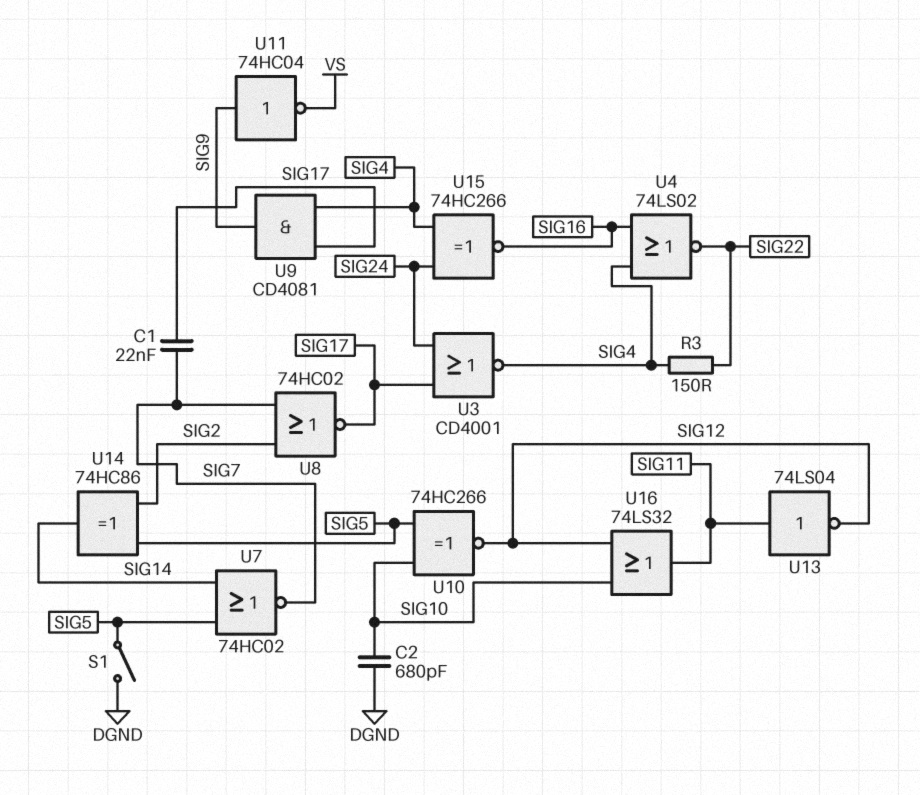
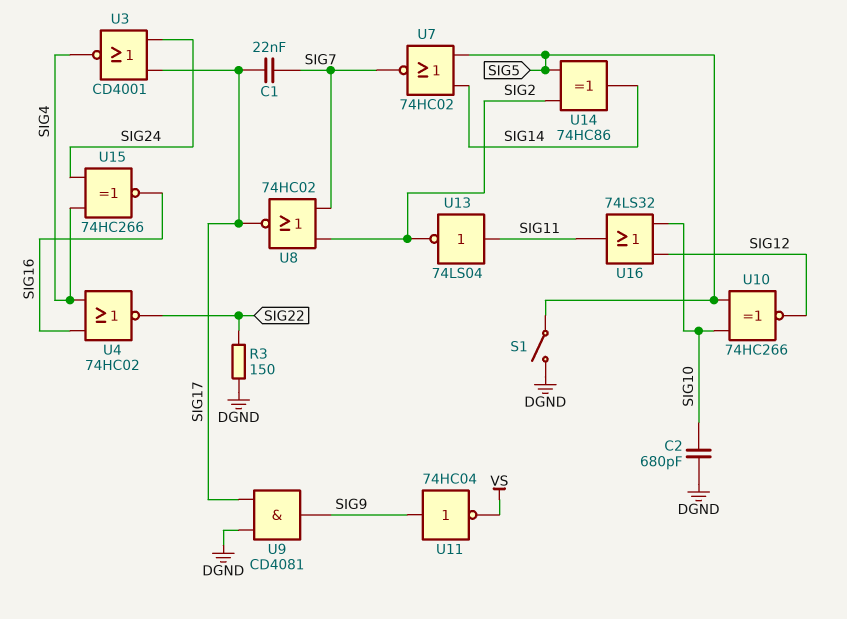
R3: 150 (SIG4, SIG22) -> 150 (DGND, SIG22)
U4: NOR 74LS02 (in SIG4, in SIG16, out SIG22) -> NOR 74HC02 (in SIG4, in SIG16, out SIG22)
U9: AND CD4081 (in SIG4, in SIG17, out SIG9) -> AND CD4081 (in DGND, in SIG17, out SIG9)
U13: NOT 74LS04 (in SIG11, out SIG12) -> NOT 74LS04 (in SIG11, out SIG2)

